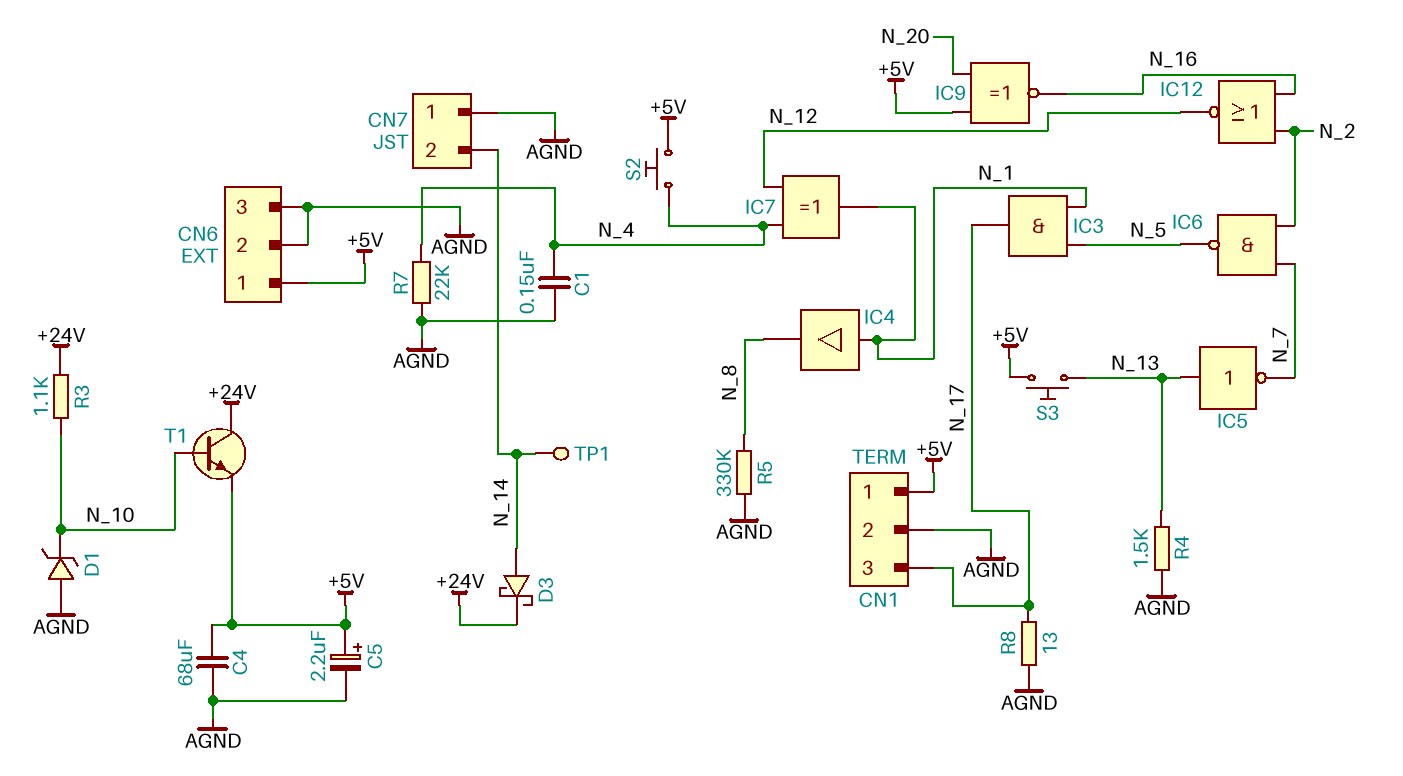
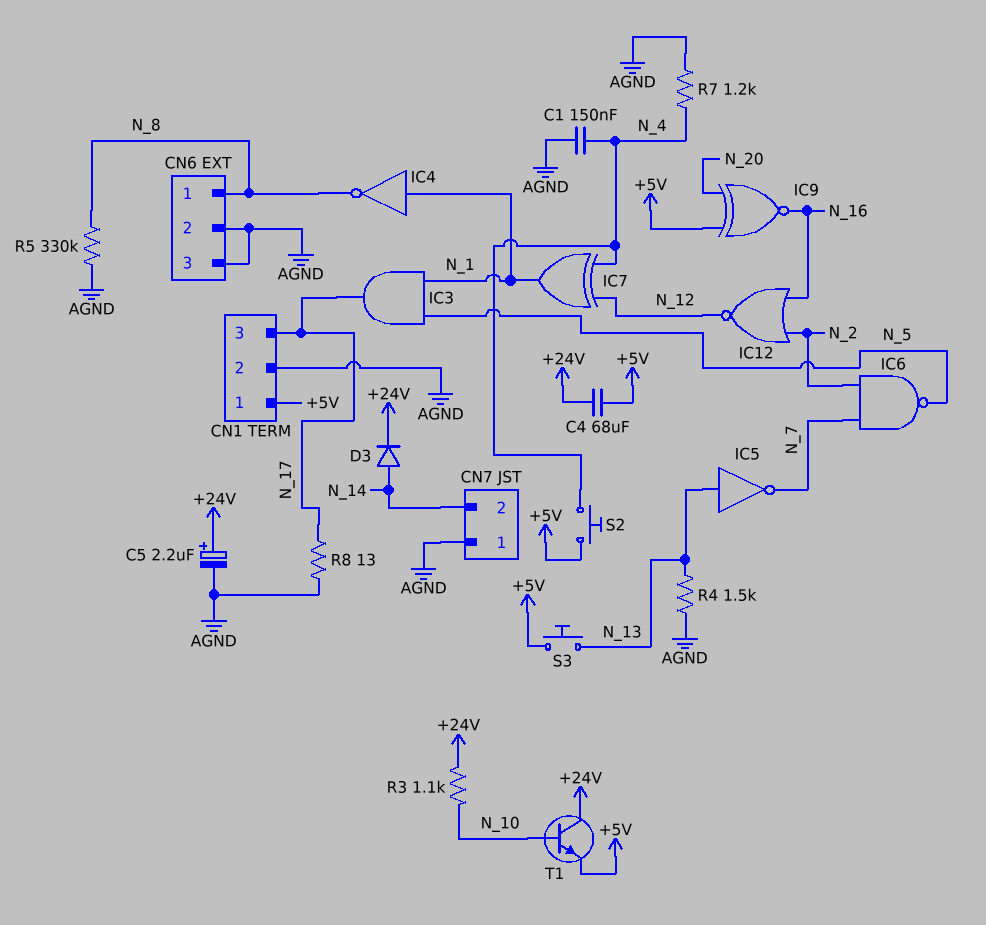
C4: 68uF (+5V, AGND) -> 68uF (+5V, +24V)
C5: 2.2uF (plus +5V, minus AGND) -> 2.2uF (plus +24V, minus AGND)
CN6 pin 1: +5V -> N_8
D1: zener (A AGND, K N_10) -> none
D3: schottky (A N_14, K +24V) -> diode (A N_14, K +24V)
IC4: buffer (in N_1, out N_8) -> NOT (in N_1, out N_8)
R7: 22k (AGND, N_4) -> 1.2k (AGND, N_4)
TP1: test point (N_14) -> none

